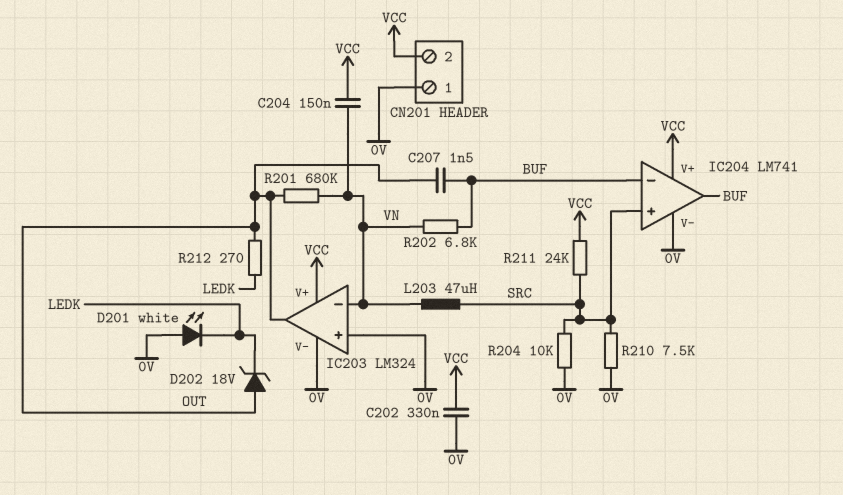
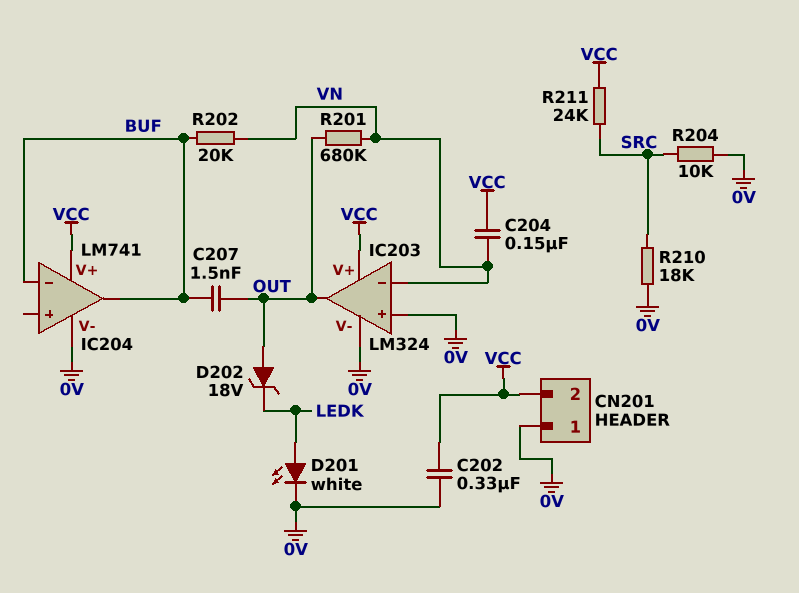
D201: LED white (A 0V, K LEDK) -> LED white (A LEDK, K 0V)
IC204 pin in+: SRC -> none
L203: 47uH (SRC, VN) -> none
R202: 6.8k (BUF, VN) -> 20k (BUF, VN)
R210: 7.5k (0V, SRC) -> 18k (0V, SRC)
R212: 270 (LEDK, OUT) -> none

